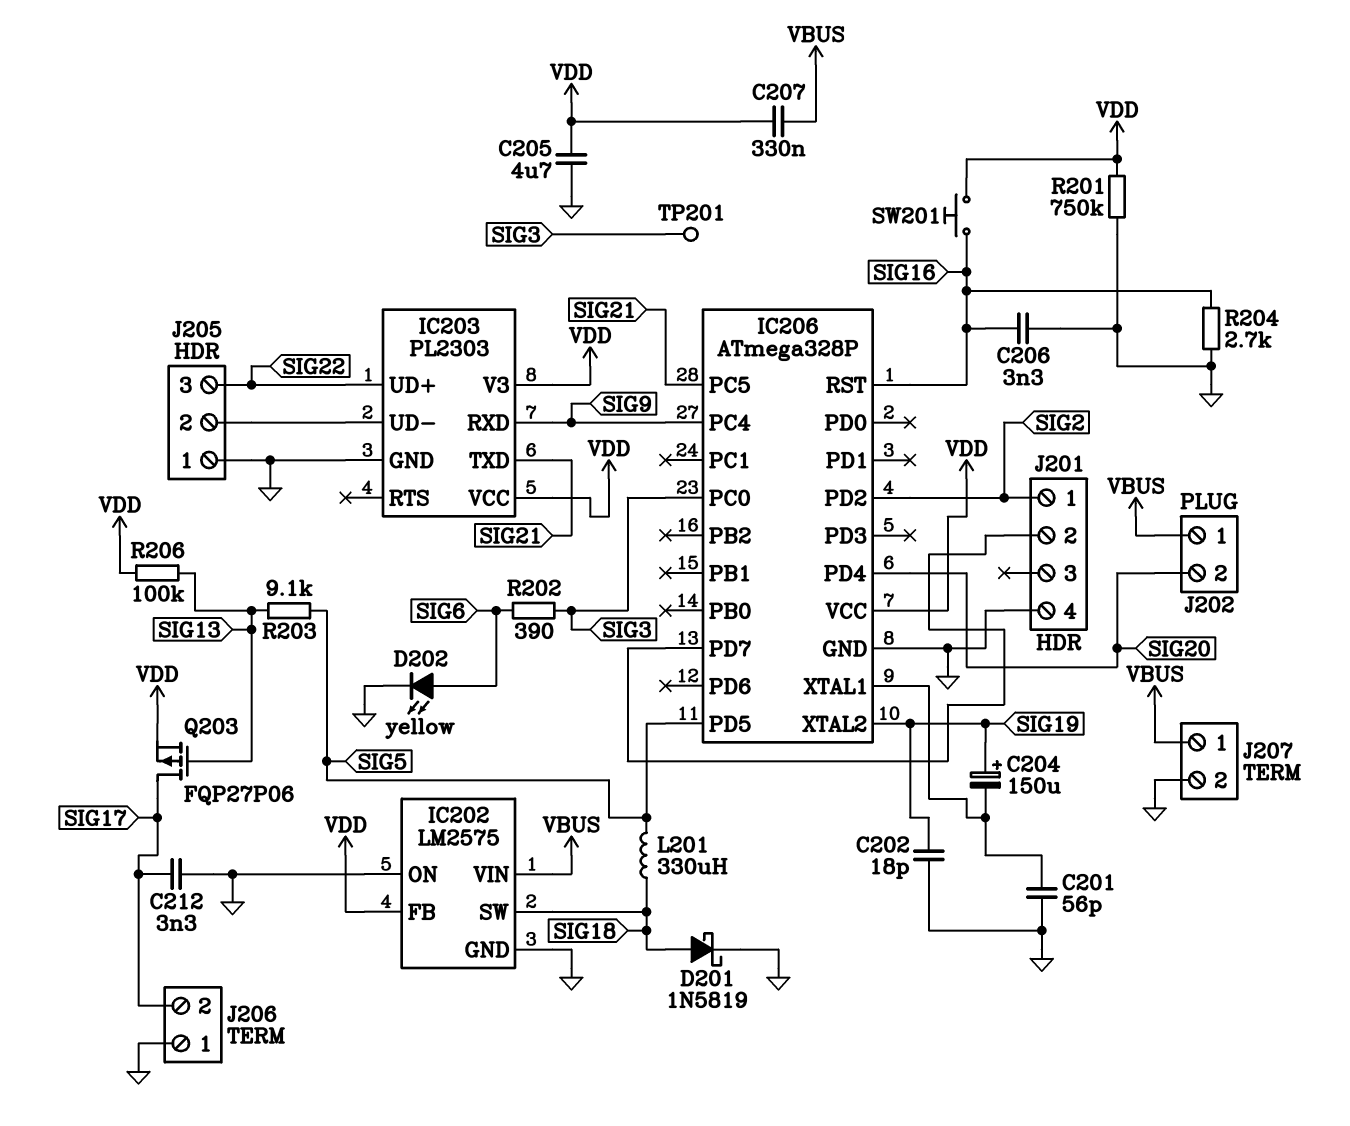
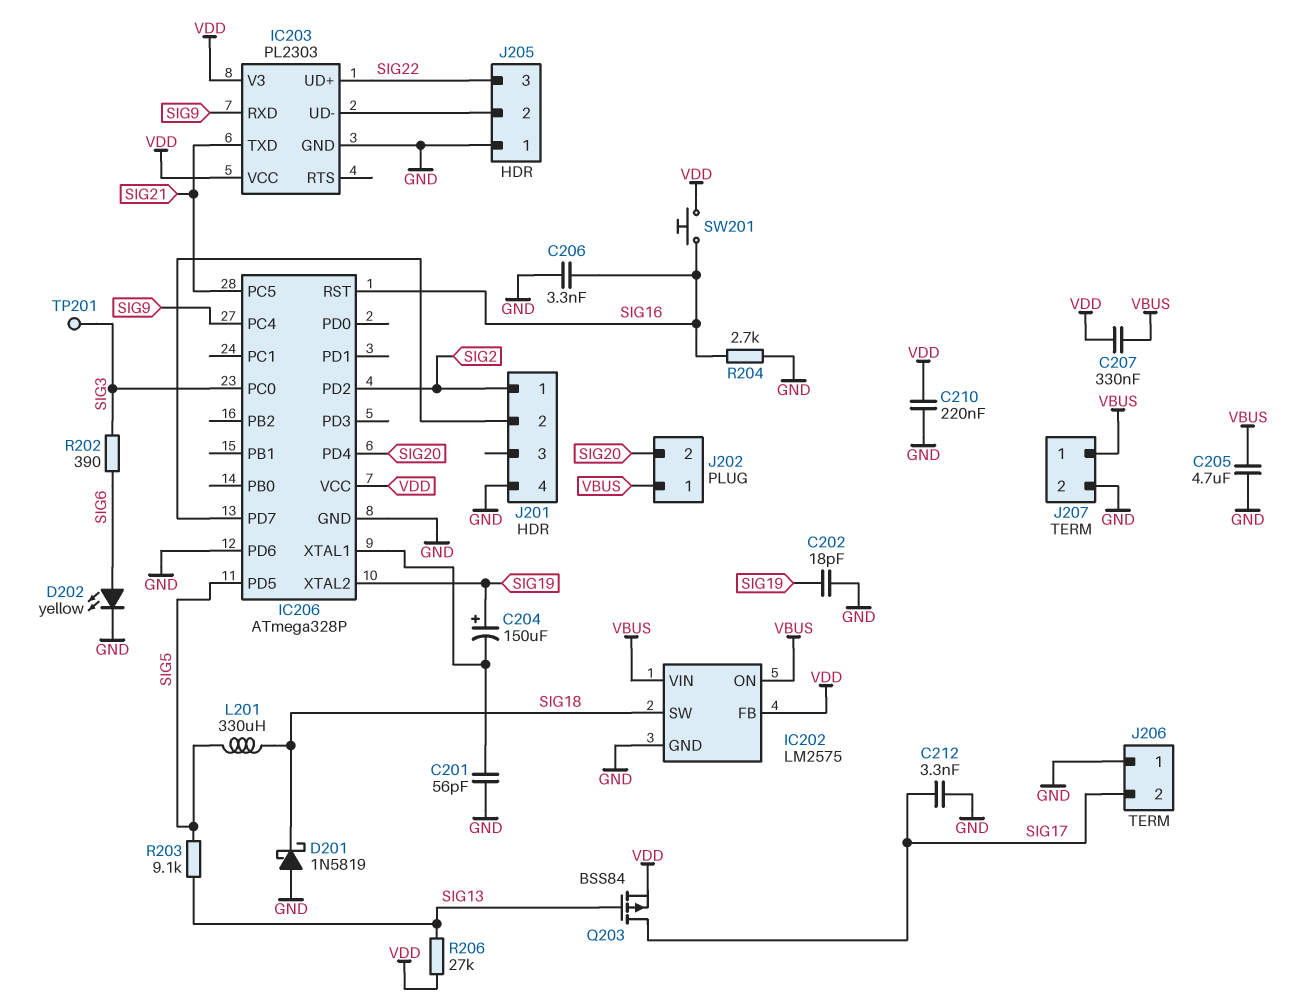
C205: 4.7uF (GND, VDD) -> 4.7uF (GND, VBUS)
C210: none -> 220nF (GND, VDD)
D201: schottky 1N5819 (A SIG18, K GND) -> schottky 1N5819 (A GND, K SIG18)
IC202 pin ON: GND -> VBUS
IC206 pin PD6: none -> GND
Q203: PMOS FQP27P06 (G SIG13, D SIG17, S VDD) -> PMOS BSS84 (G SIG13, D SIG17, S VDD)
R201: 750k (GND, VDD) -> none
R206: 100k (SIG13, VDD) -> 27k (SIG13, VDD)

